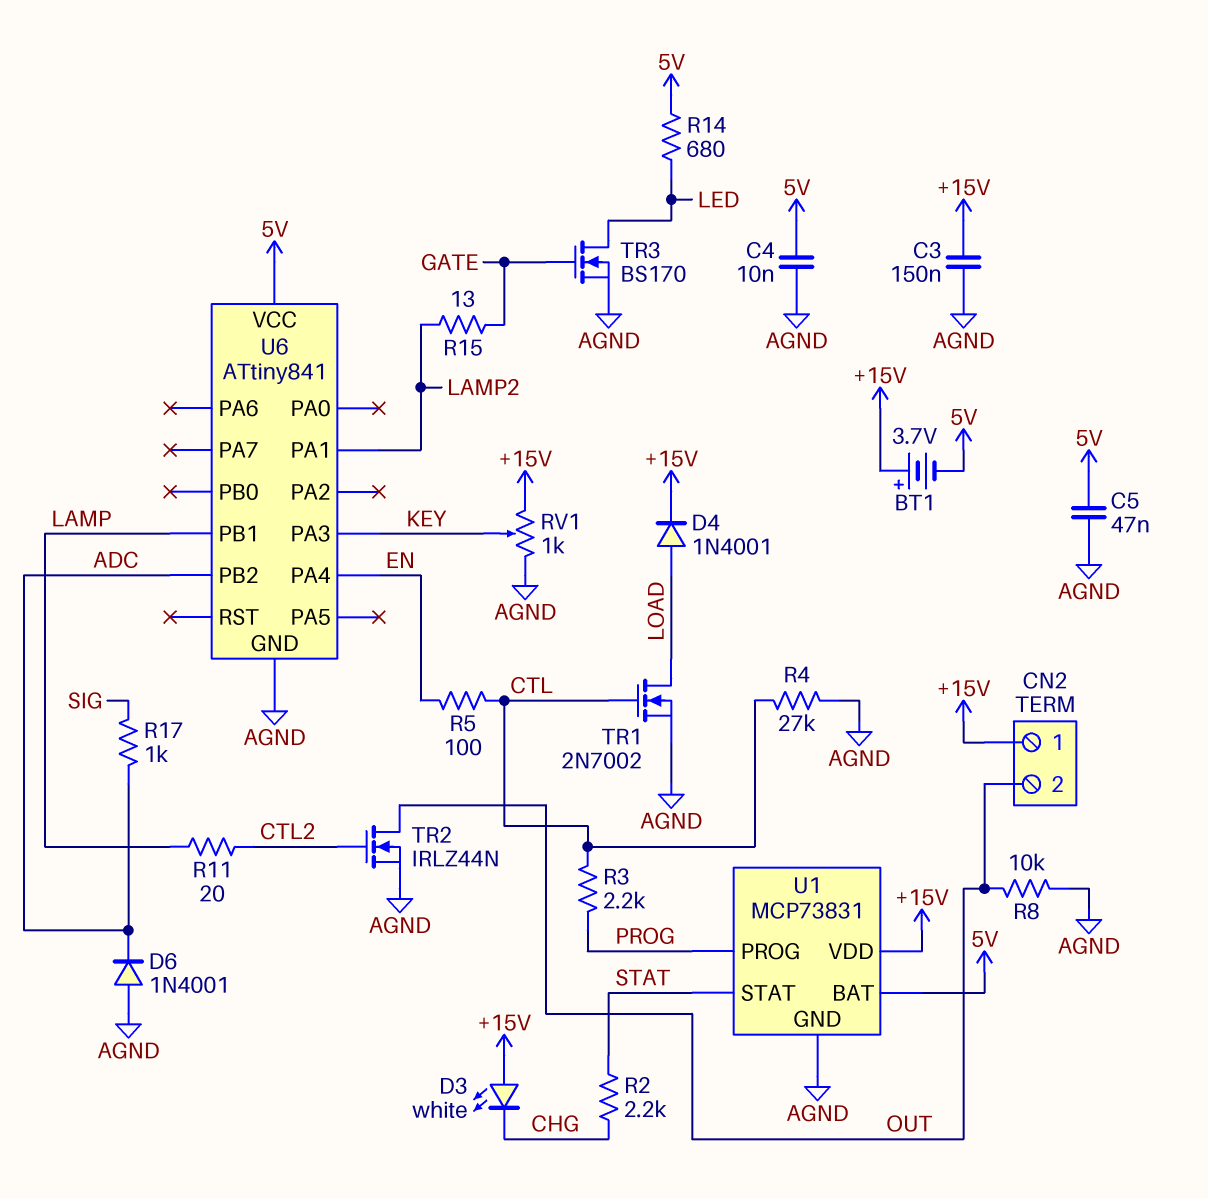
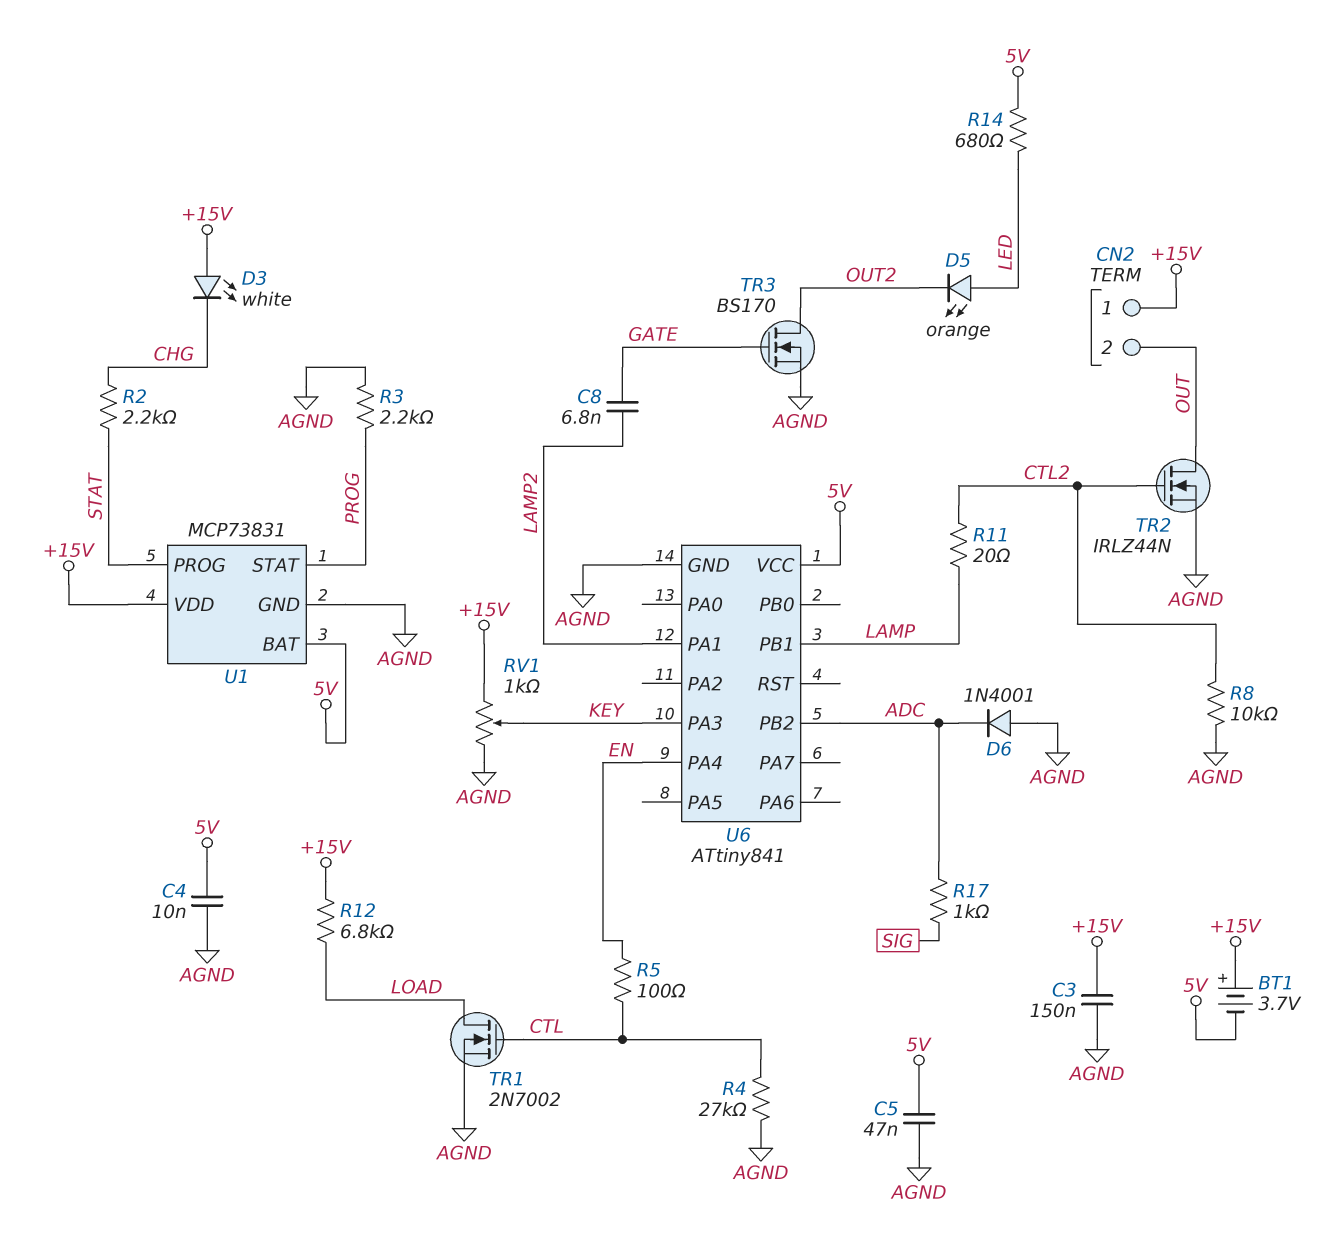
C8: none -> 6.8nF (GATE, LAMP2)
D4: diode 1N4001 (A LOAD, K +15V) -> none
D5: none -> LED orange (A LED, K OUT2)
R3: 2.2k (CTL, PROG) -> 2.2k (AGND, PROG)
R8: 10k (AGND, OUT) -> 10k (AGND, CTL2)
R12: none -> 6.8k (+15V, LOAD)
R15: 13 (GATE, LAMP2) -> none
TR3: NMOS BS170 (G GATE, D LED, S AGND) -> NMOS BS170 (G GATE, D OUT2, S AGND)
U1 pin PROG: PROG -> STAT
U1 pin STAT: STAT -> PROG

